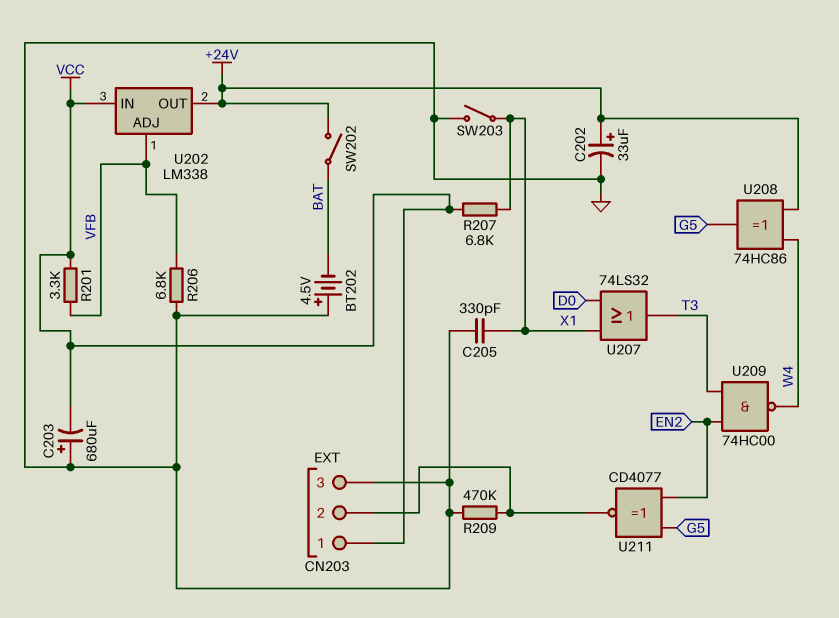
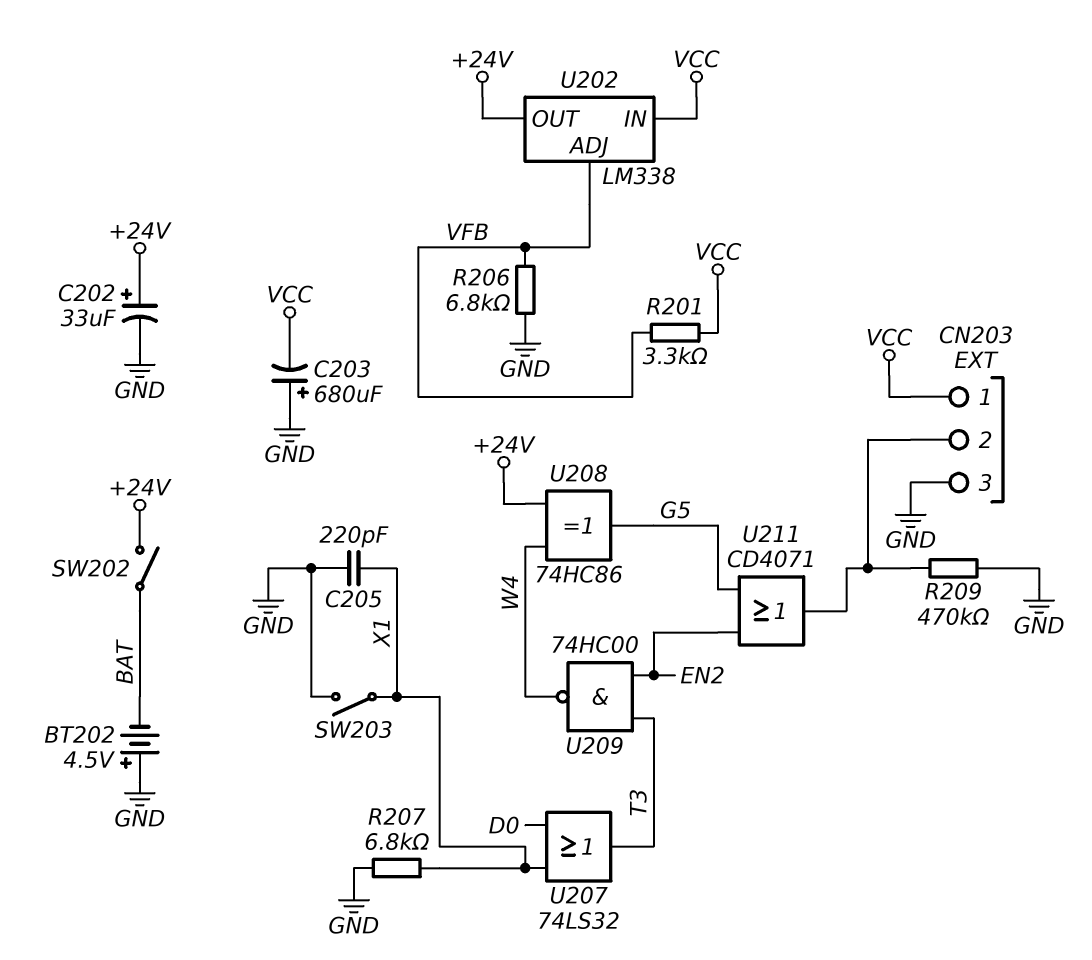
C205: 330pF (GND, X1) -> 220pF (GND, X1)
R207: 6.8k (VCC, X1) -> 6.8k (GND, X1)
U211: XNOR CD4077 (in EN2, in G5, out CN203/2) -> OR CD4071 (in EN2, in G5, out CN203/2)

